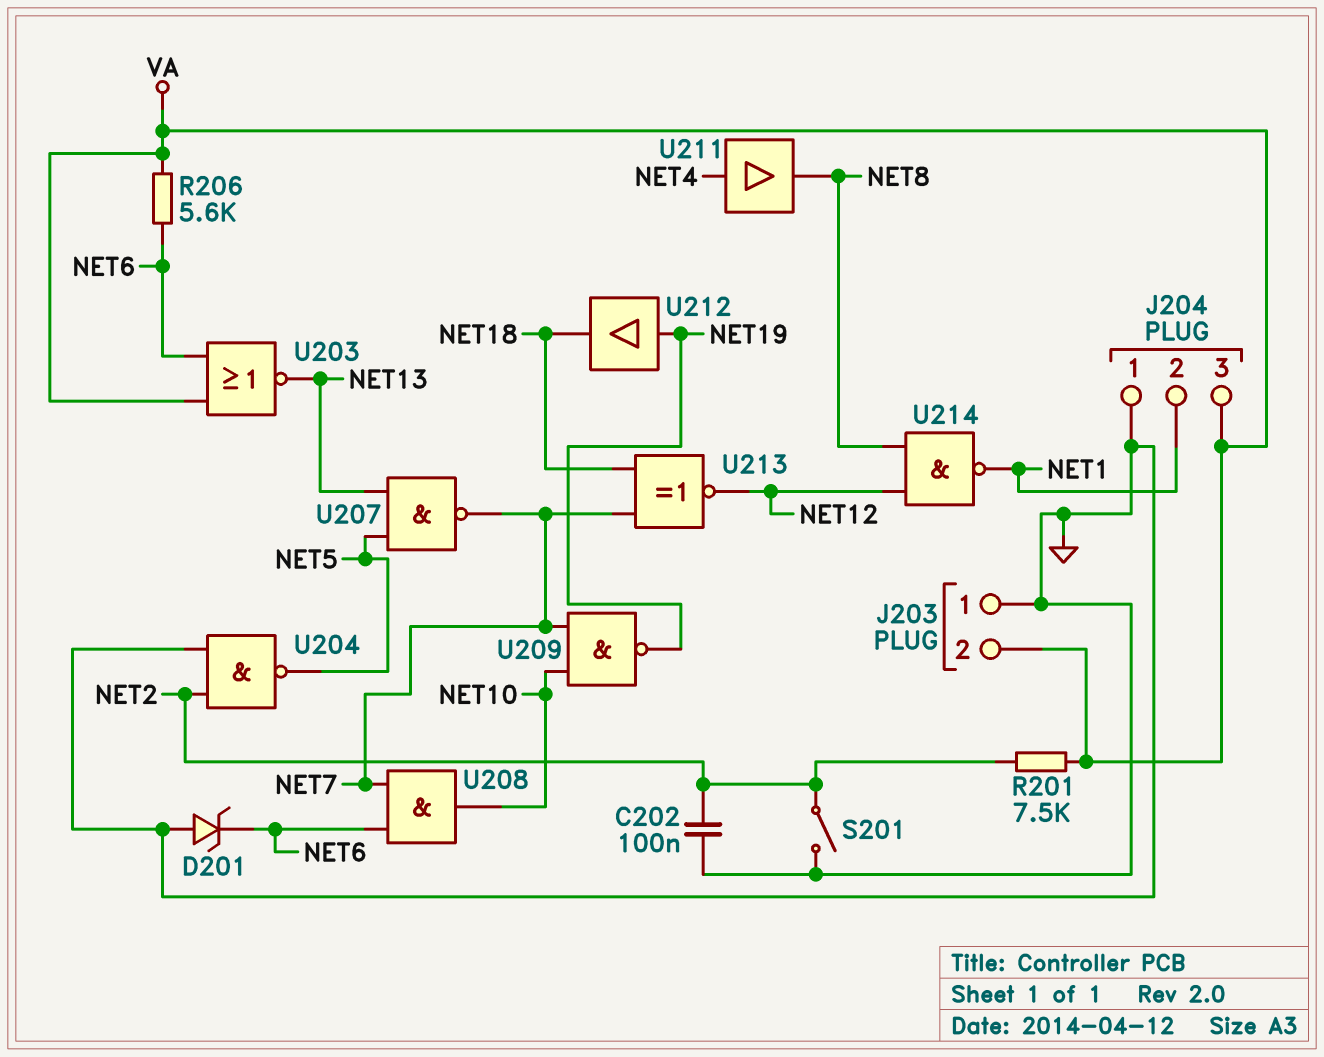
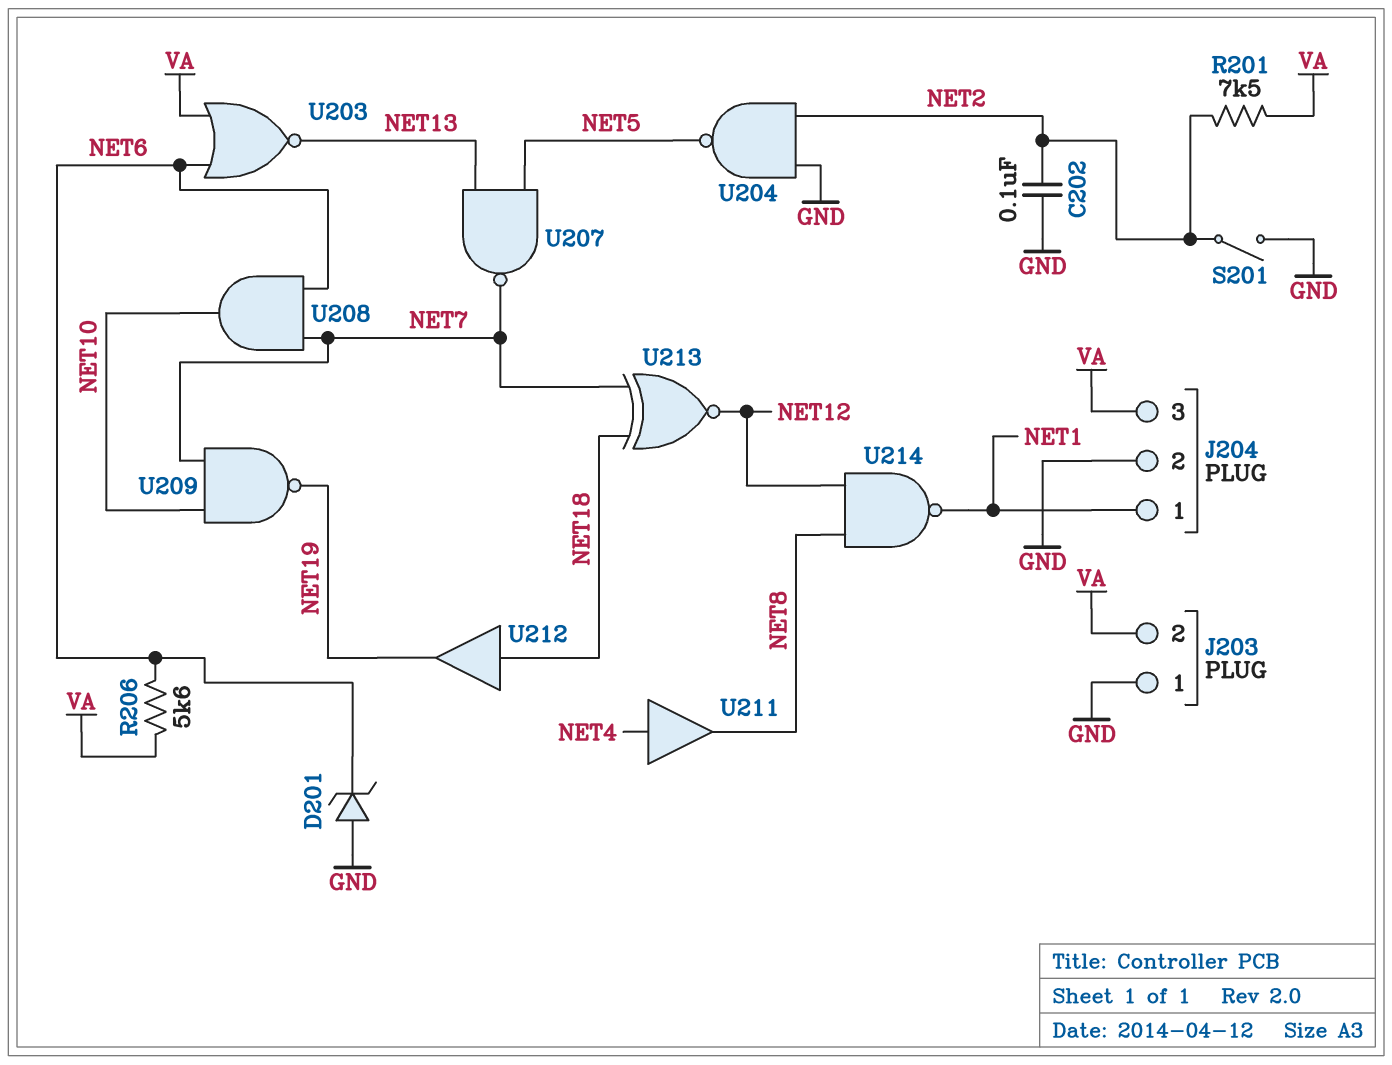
J204 pin 1: GND -> NET1
J204 pin 2: NET1 -> GND
U212: buffer (in NET19, out NET18) -> buffer (in NET18, out NET19)

